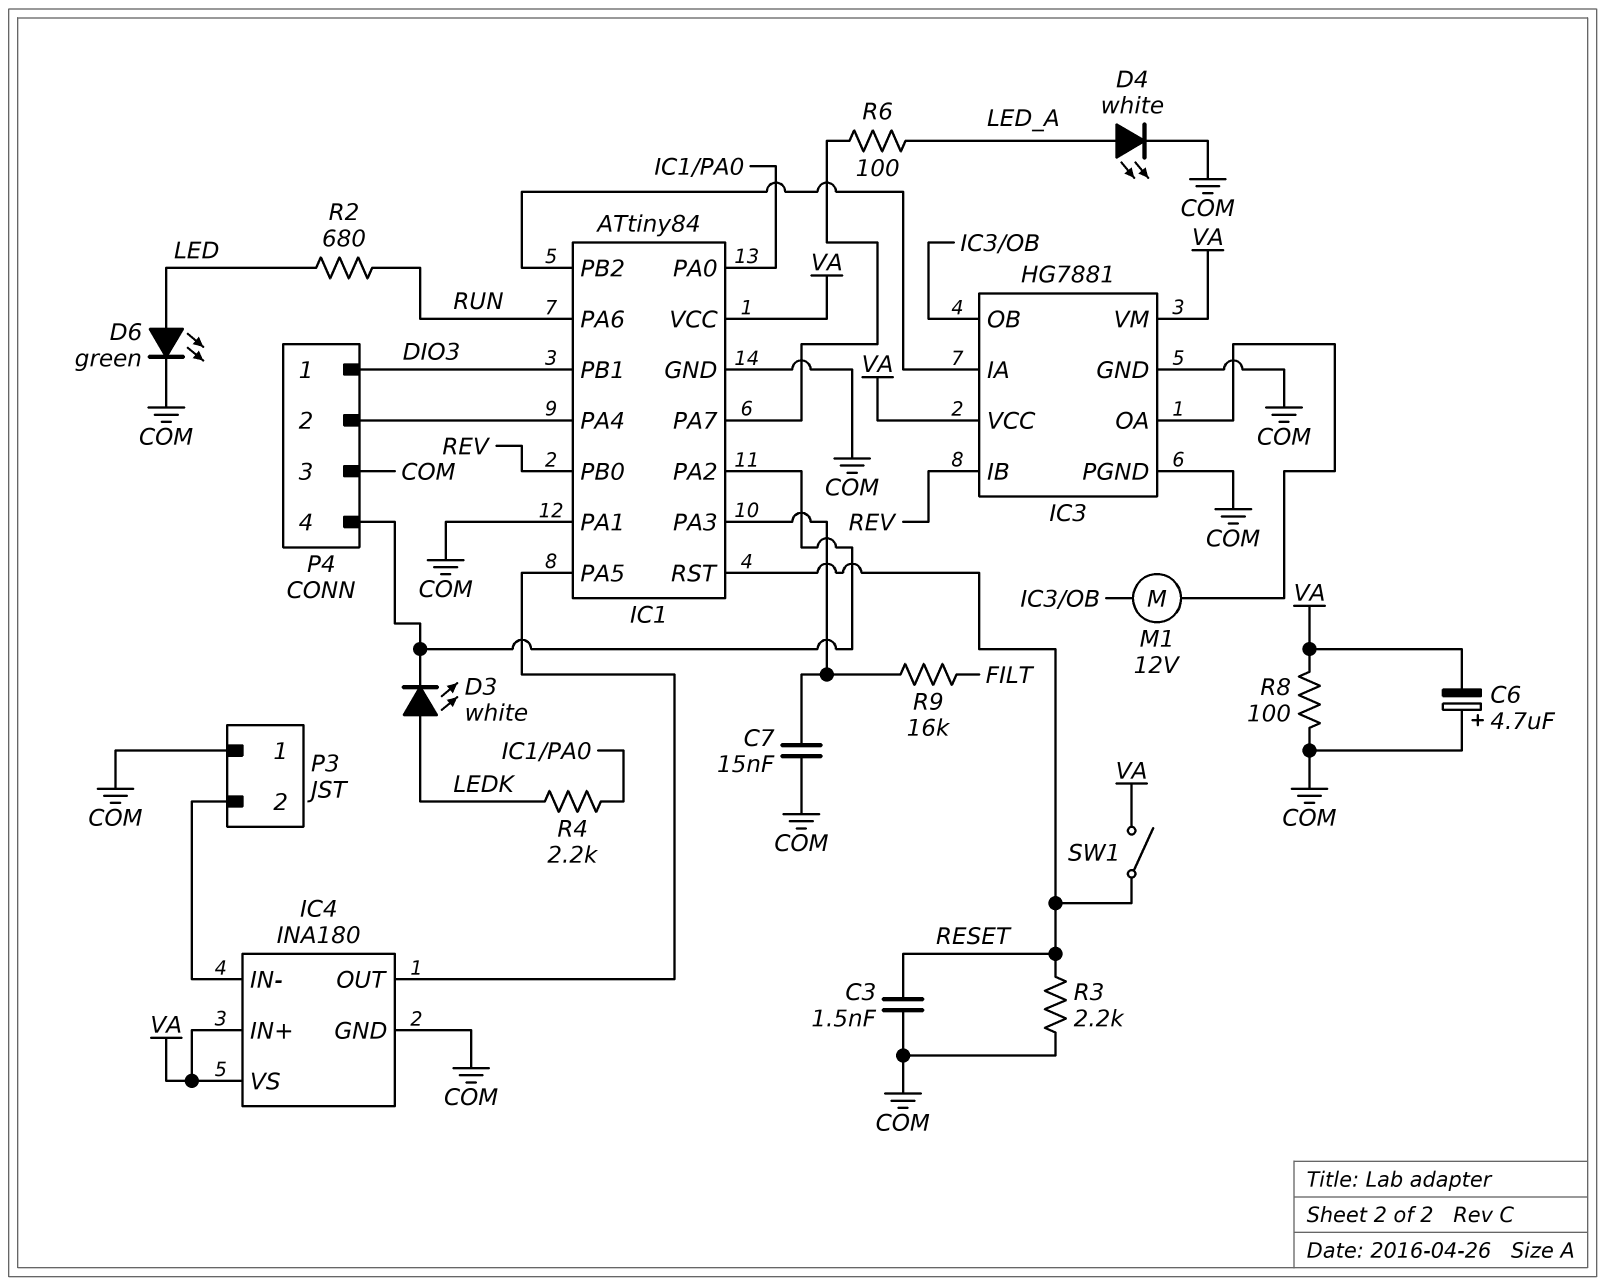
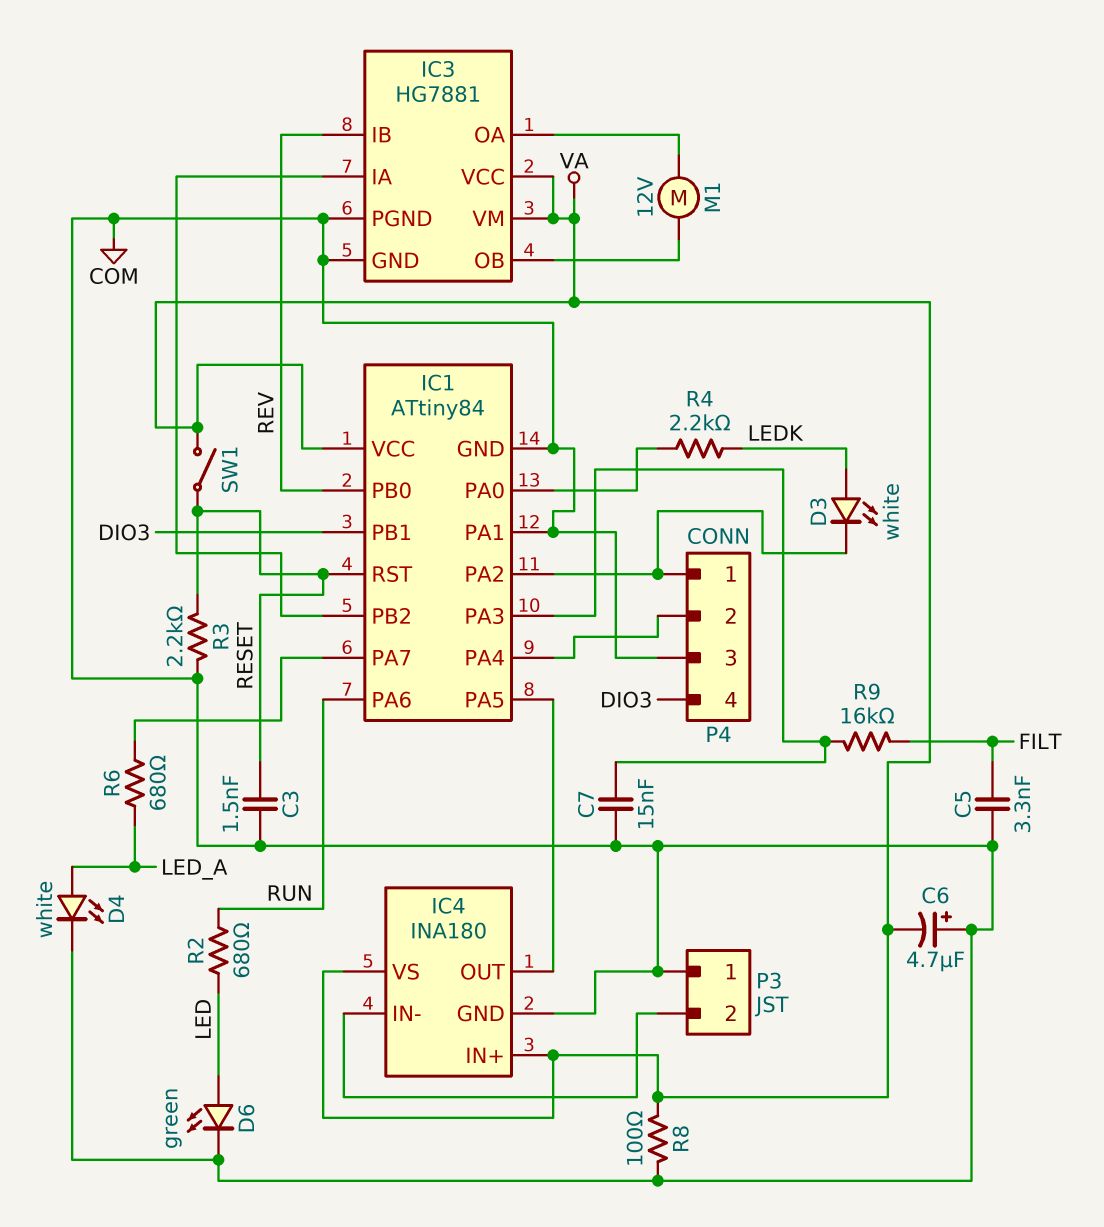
C5: none -> 3.3nF (COM, FILT)
P4 pin 1: DIO3 -> IC1/PA2
P4 pin 4: IC1/PA2 -> DIO3
R6: 100 (IC1/PA7, LED_A) -> 680 (IC1/PA7, LED_A)

